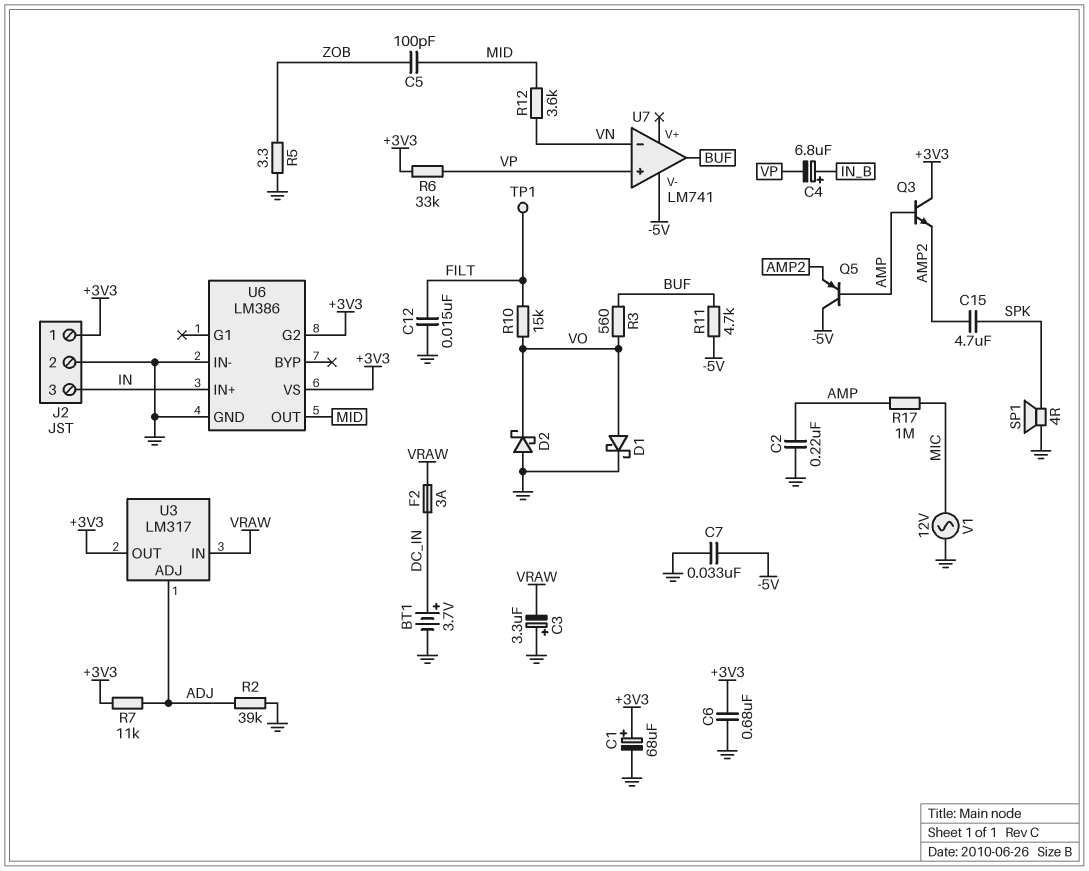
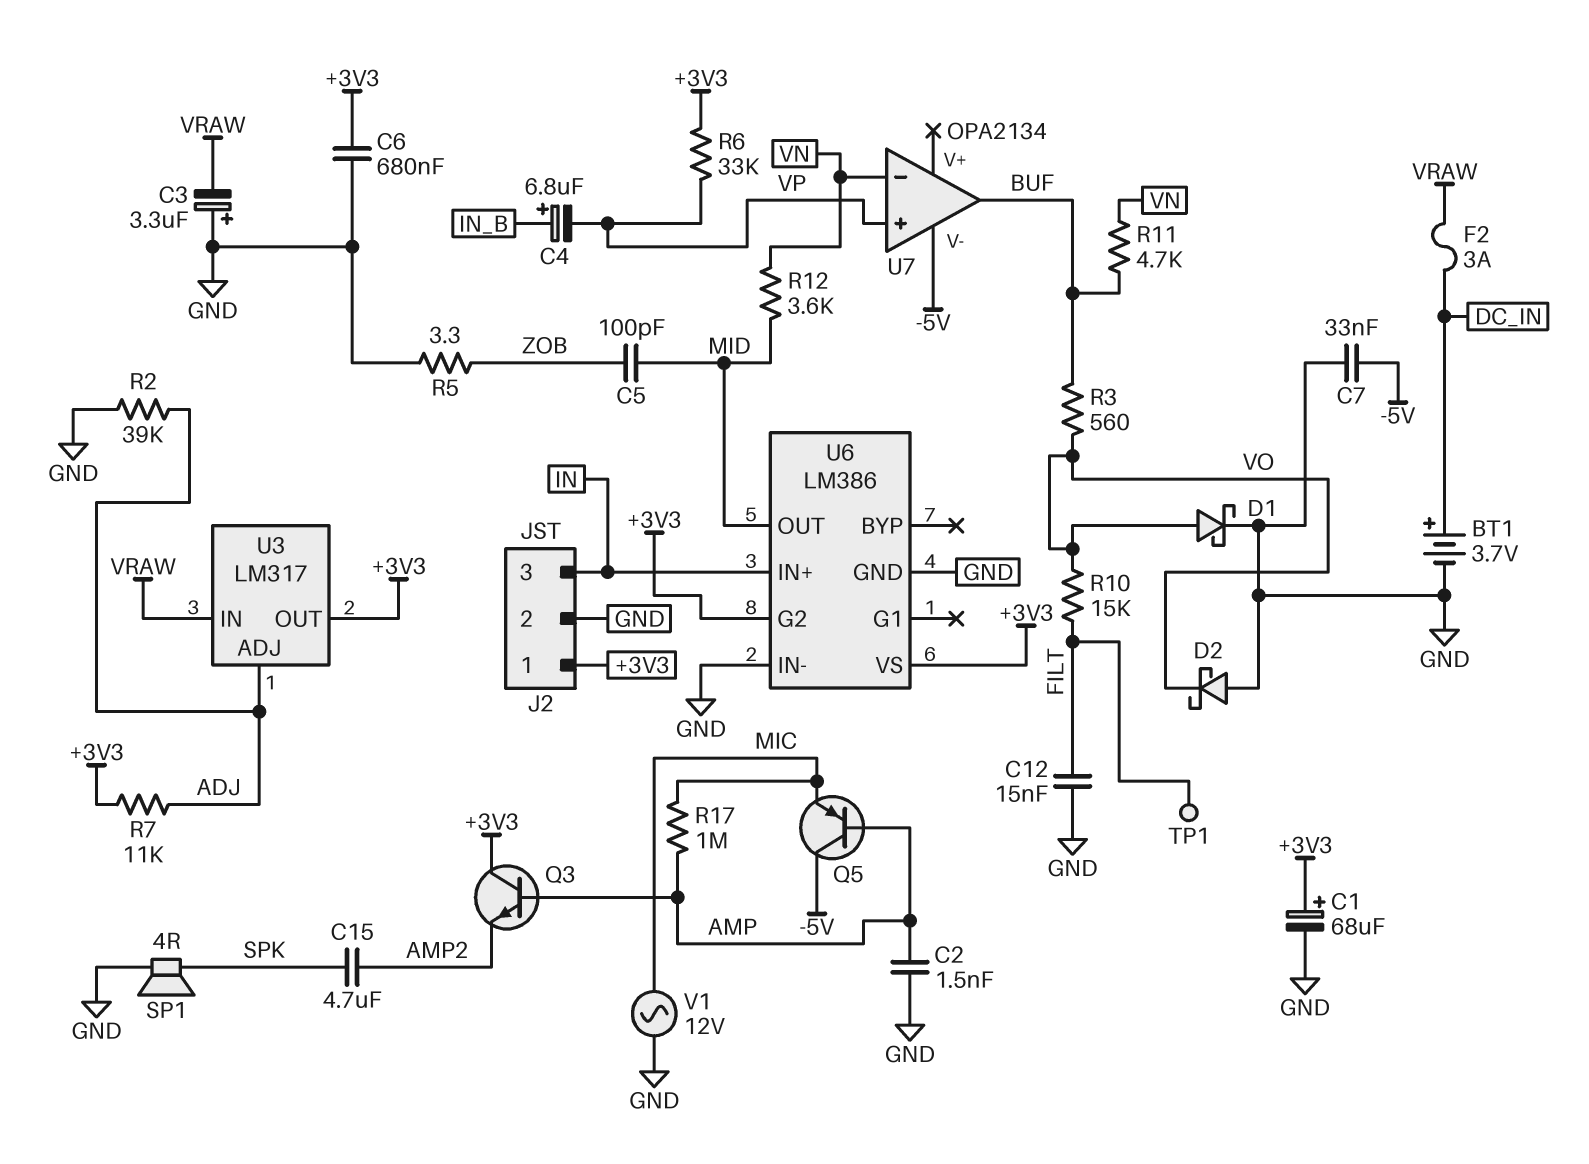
C2: 220nF (AMP, GND) -> 1.5nF (AMP, GND)
Q5: PNP (B AMP, C -5V, E AMP2) -> PNP (B AMP, C -5V, E MIC)
R11: 4.7k (-5V, BUF) -> 4.7k (BUF, VN)
U7: LM741 -> OPA2134

